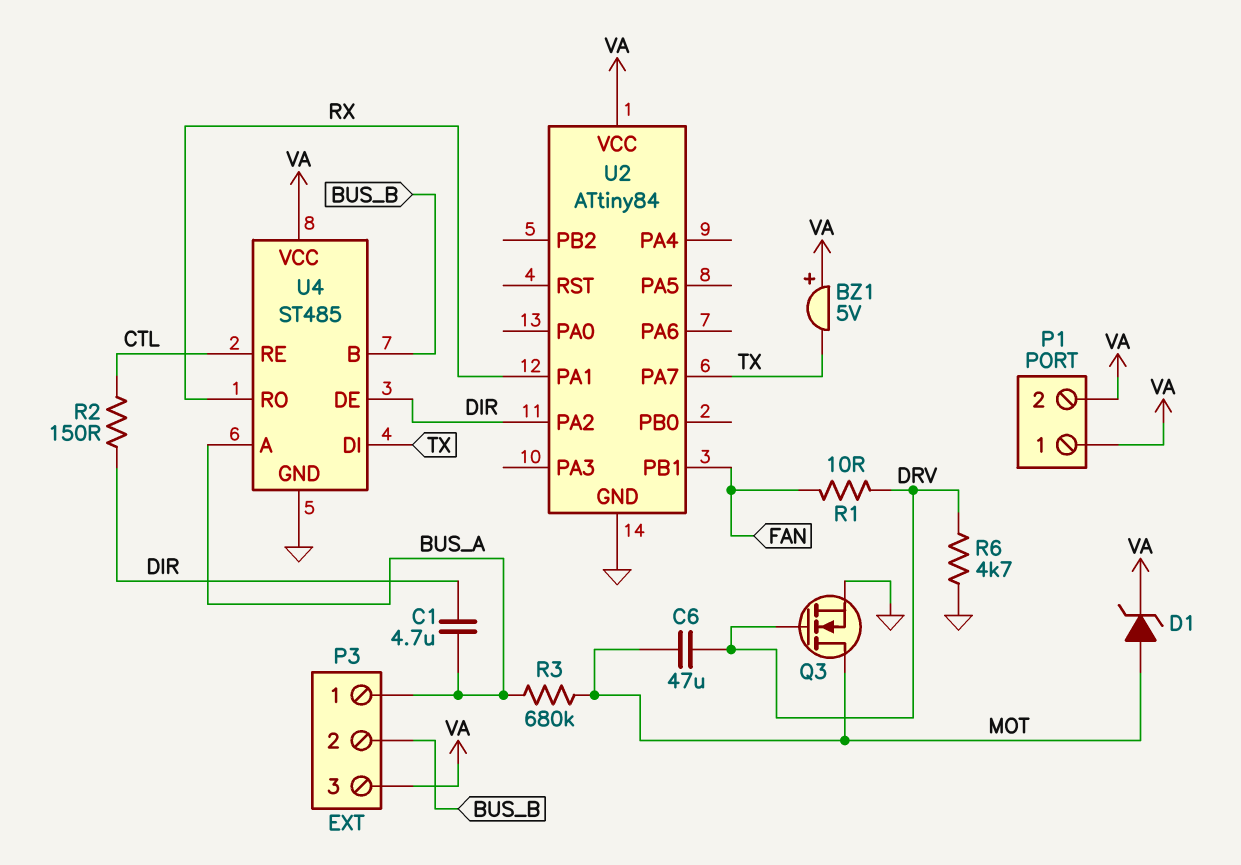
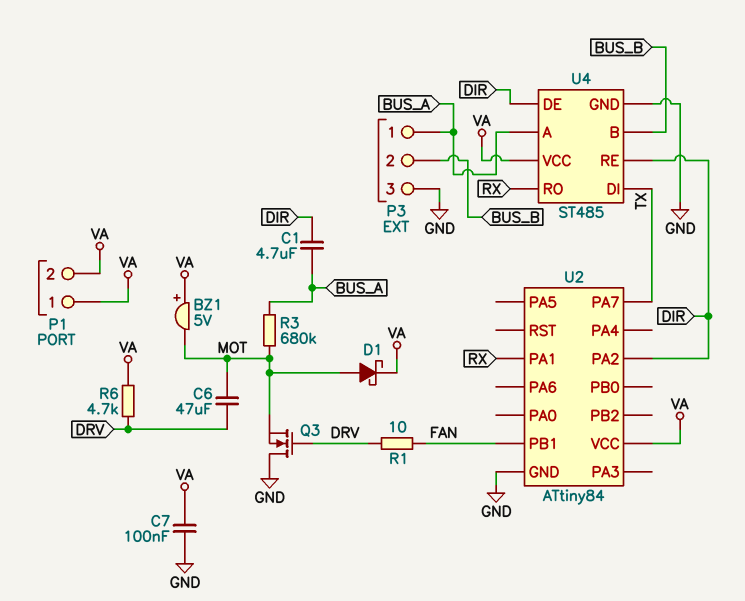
BZ1: buzzer 5V (plus VA, minus TX) -> buzzer 5V (plus VA, minus MOT)
C7: none -> 100nF (GND, VA)
D1: zener (A MOT, K VA) -> schottky (A MOT, K VA)
P3 pin 3: VA -> GND
Q3: NMOS (G DRV, D MOT, S GND) -> NMOS (G DRV, D GND, S MOT)
R2: 150 (CTL, DIR) -> none
R6: 4.7k (DRV, GND) -> 4.7k (DRV, VA)
U4 pin RE: CTL -> DIR

